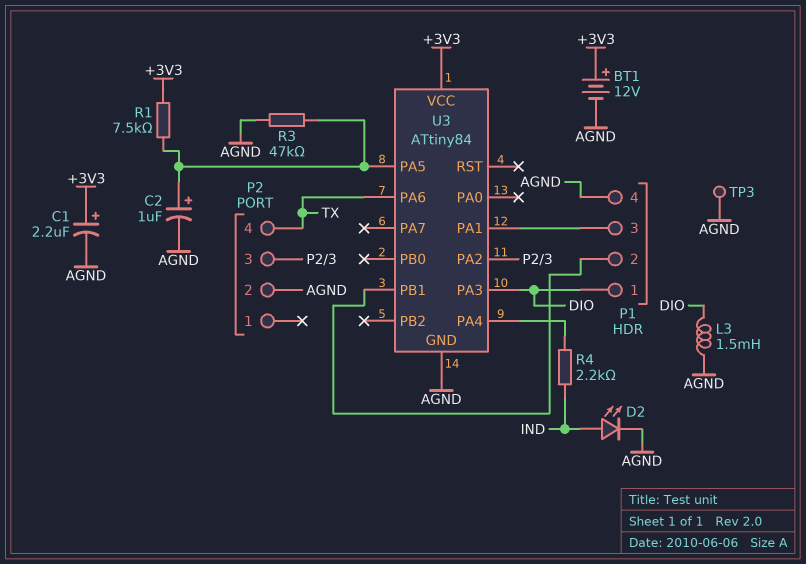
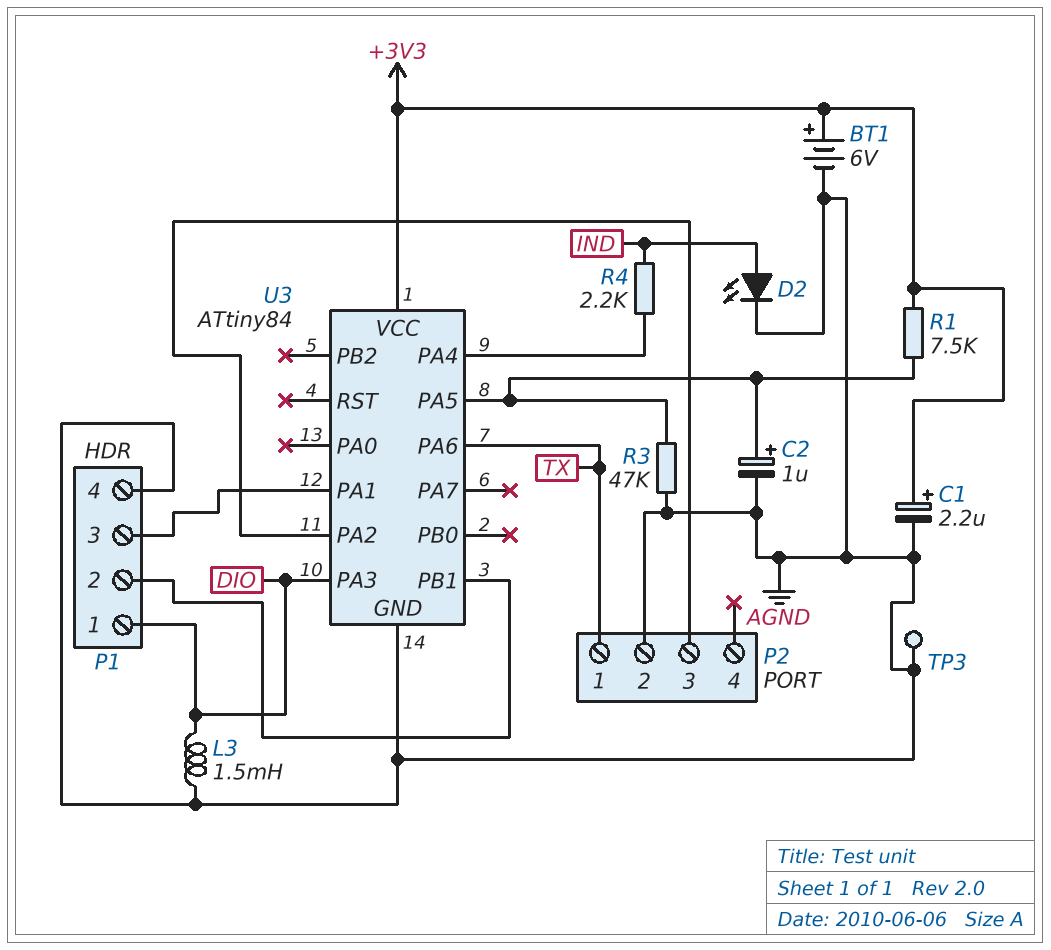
BT1: 12V (plus +3V3, minus AGND) -> 6V (plus +3V3, minus AGND)
P2 pin 1: none -> TX
P2 pin 4: TX -> none

